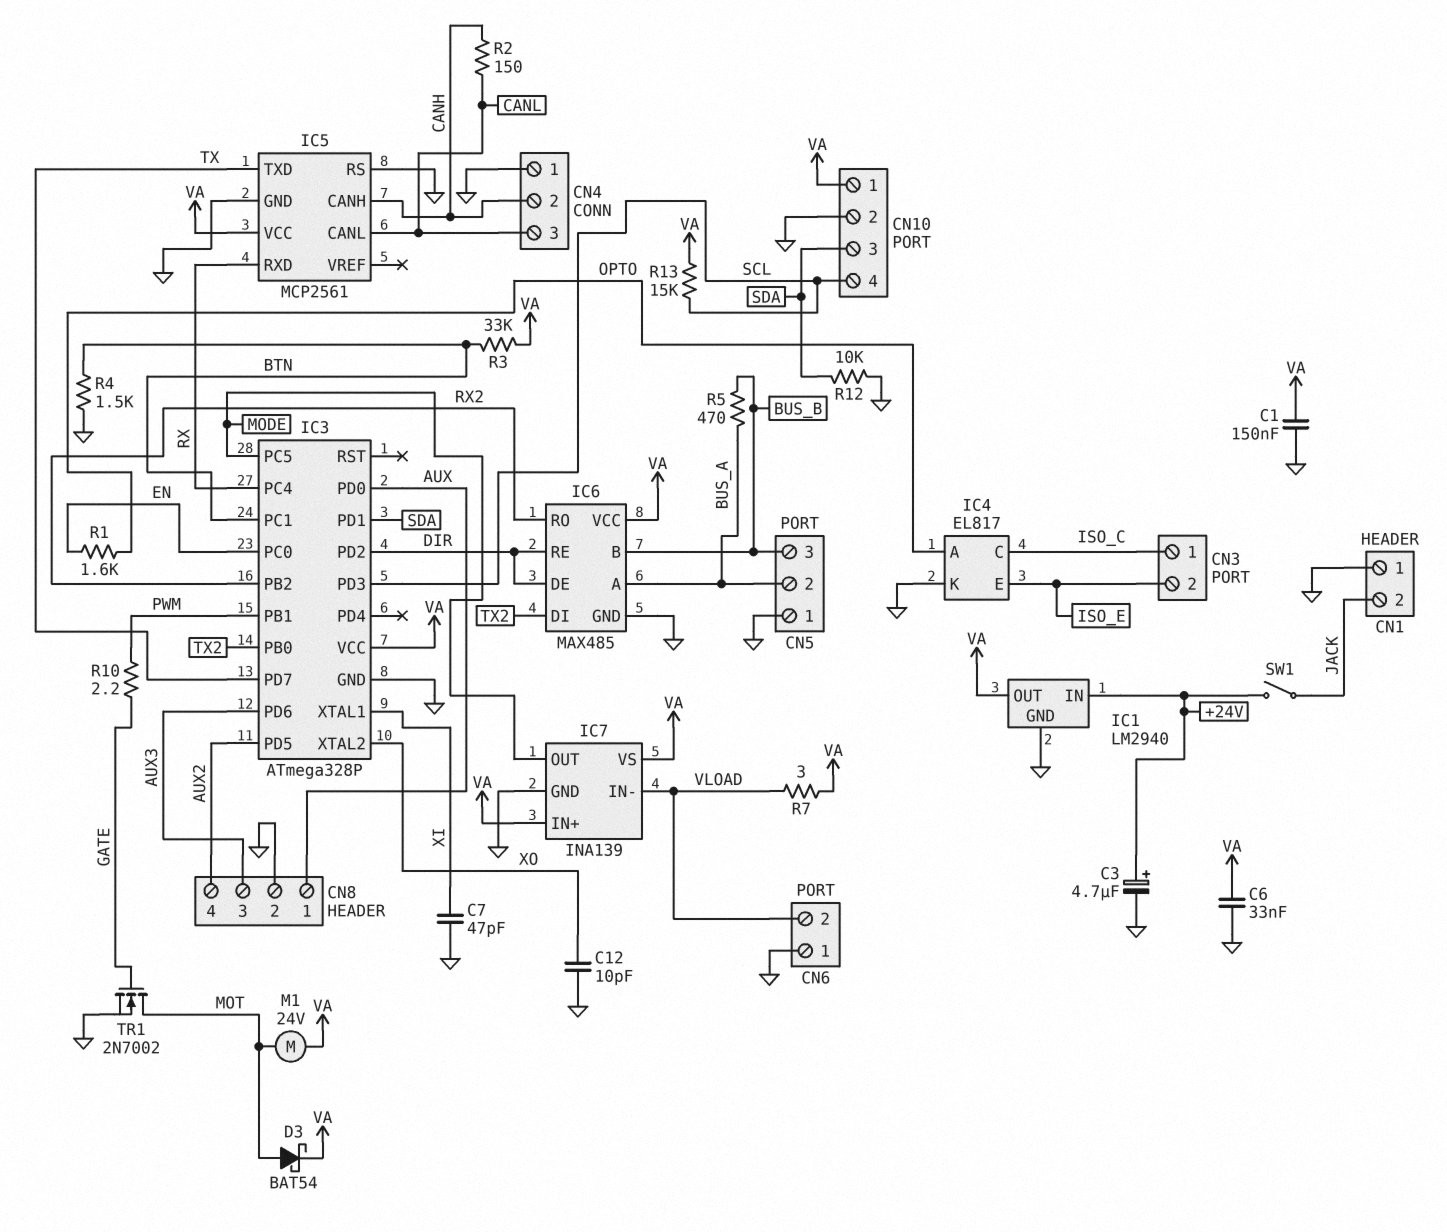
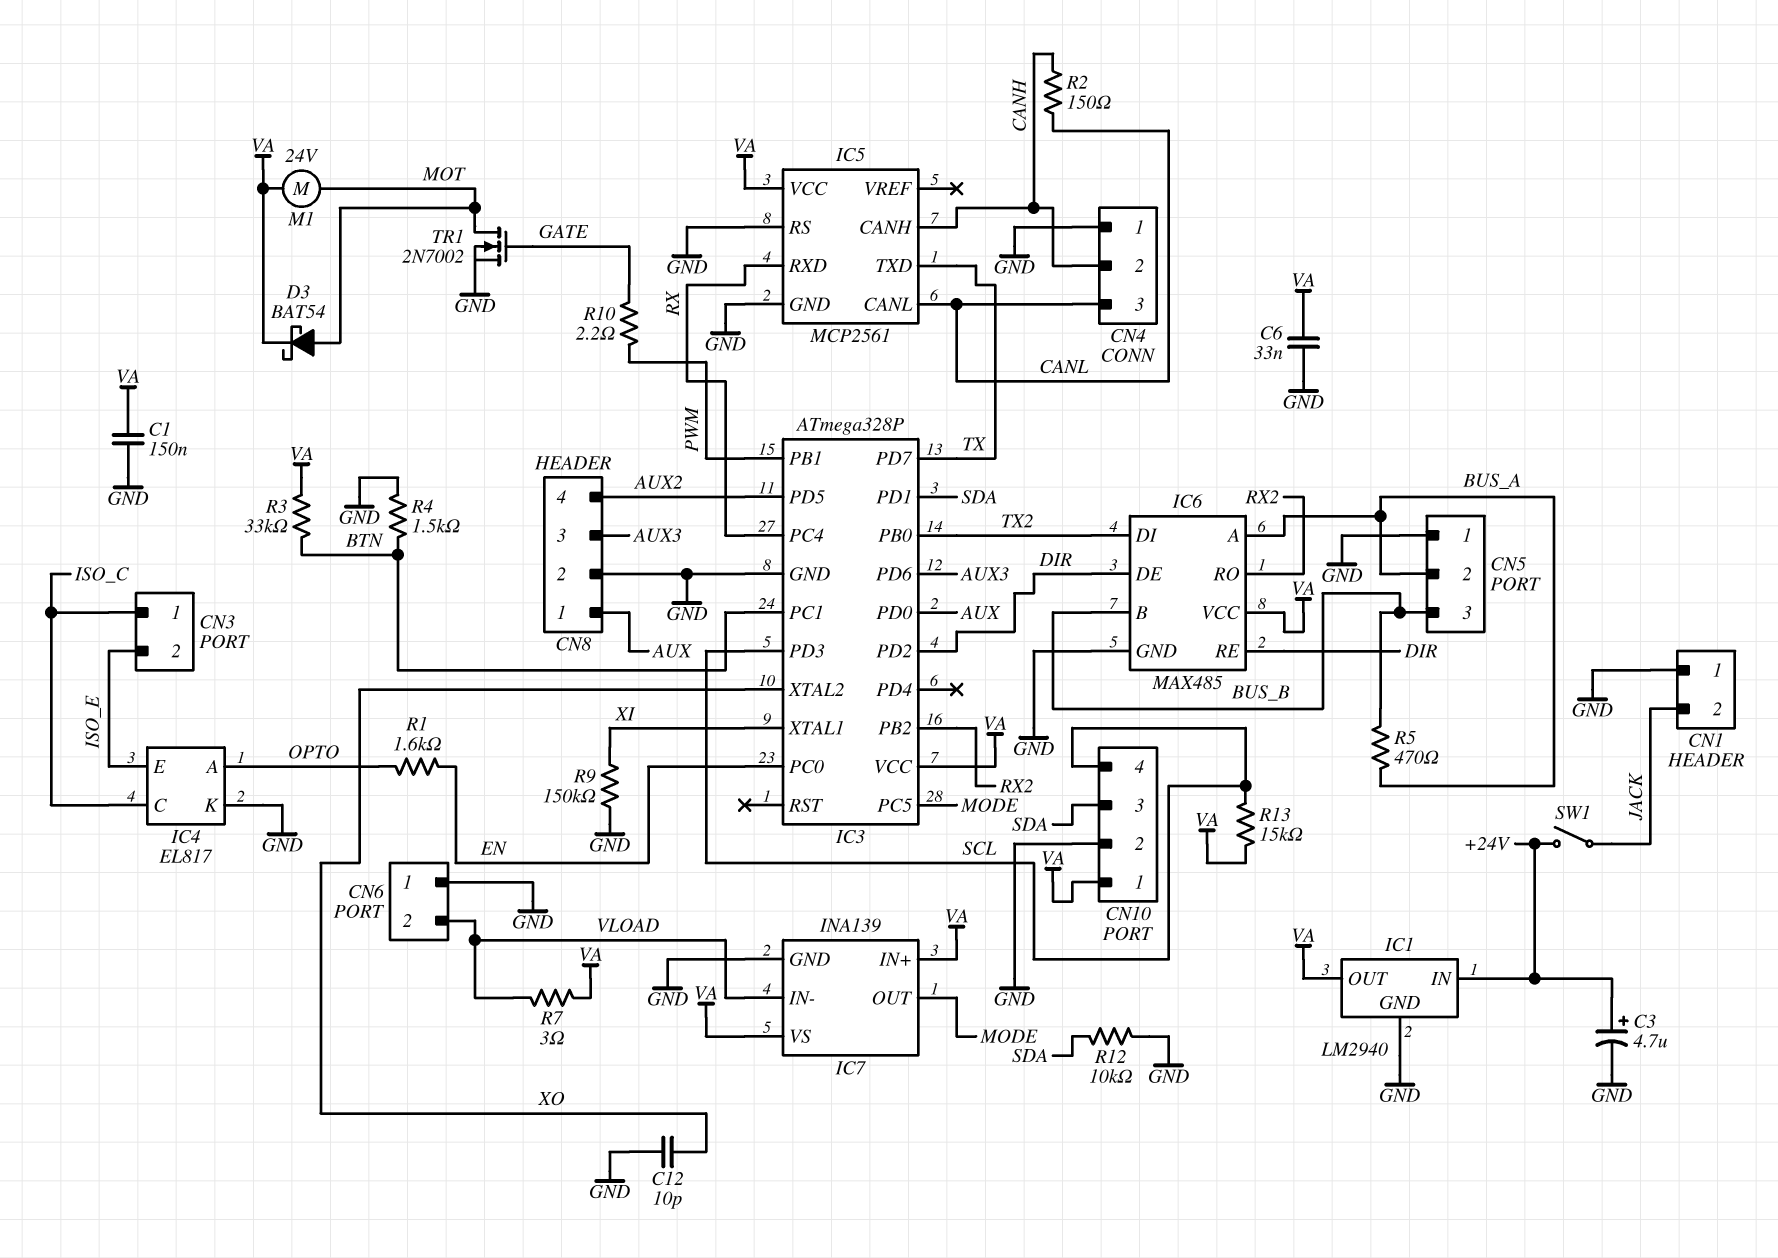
C7: 47pF (GND, XI) -> none
R9: none -> 150k (GND, XI)

